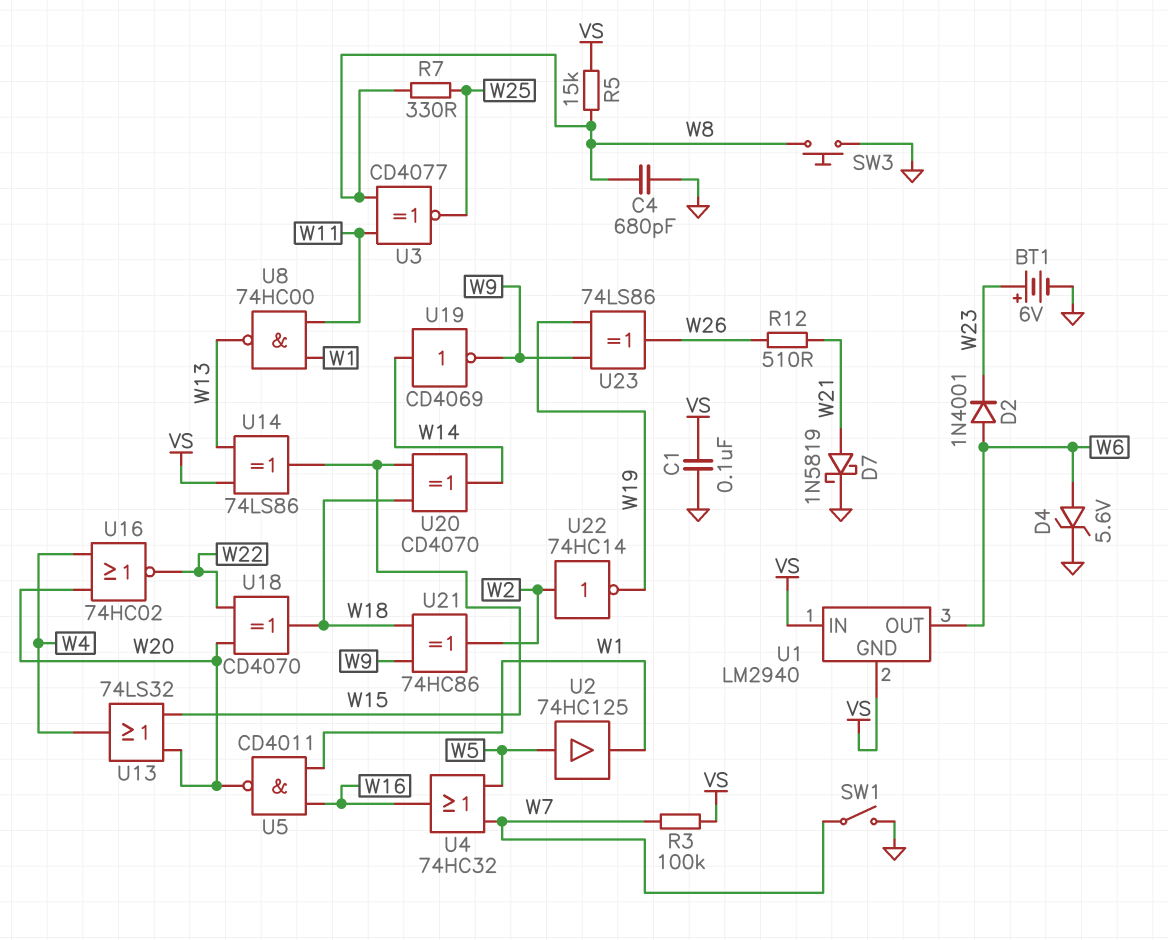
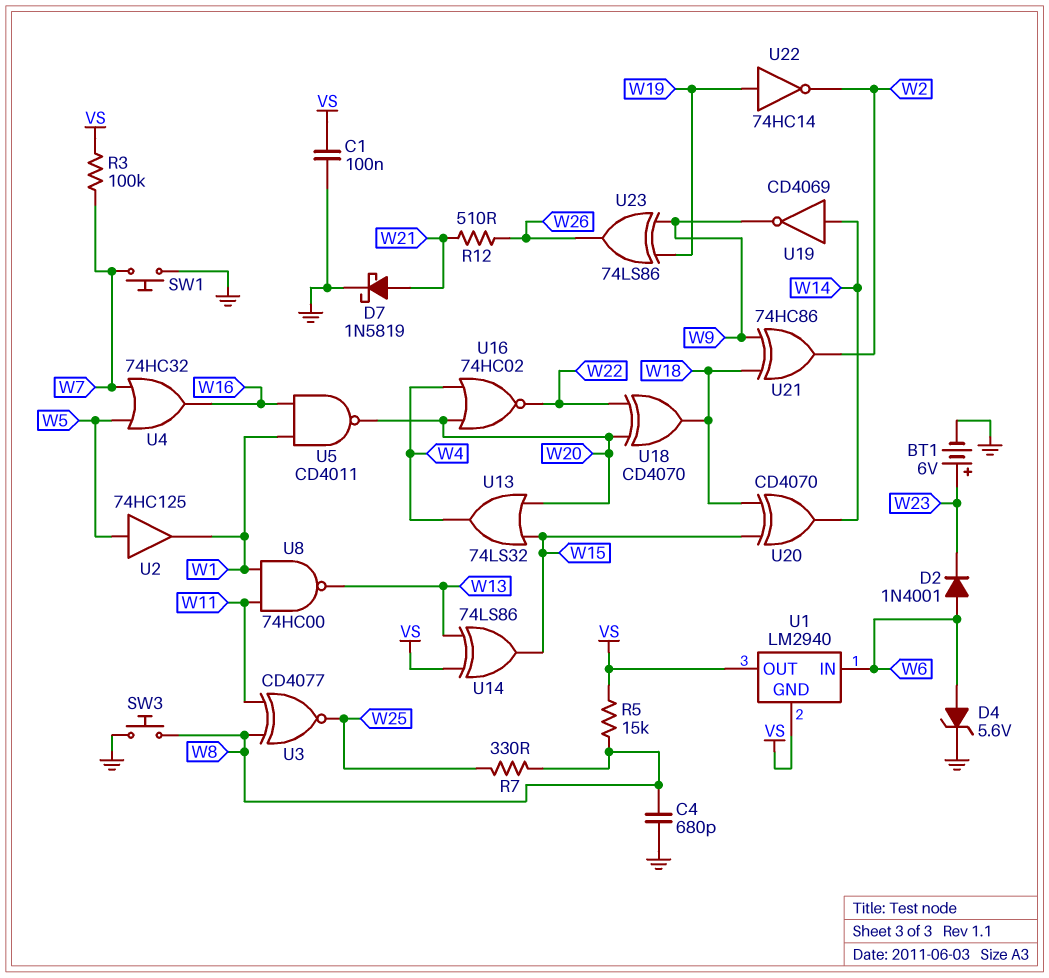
SW1: switch (GND, W7) -> button (GND, W7)
U1 pin IN: VS -> W6
U1 pin OUT: W6 -> VS
U22: NOT 74HC14 (in W2, out W19) -> NOT 74HC14 (in W19, out W2)

